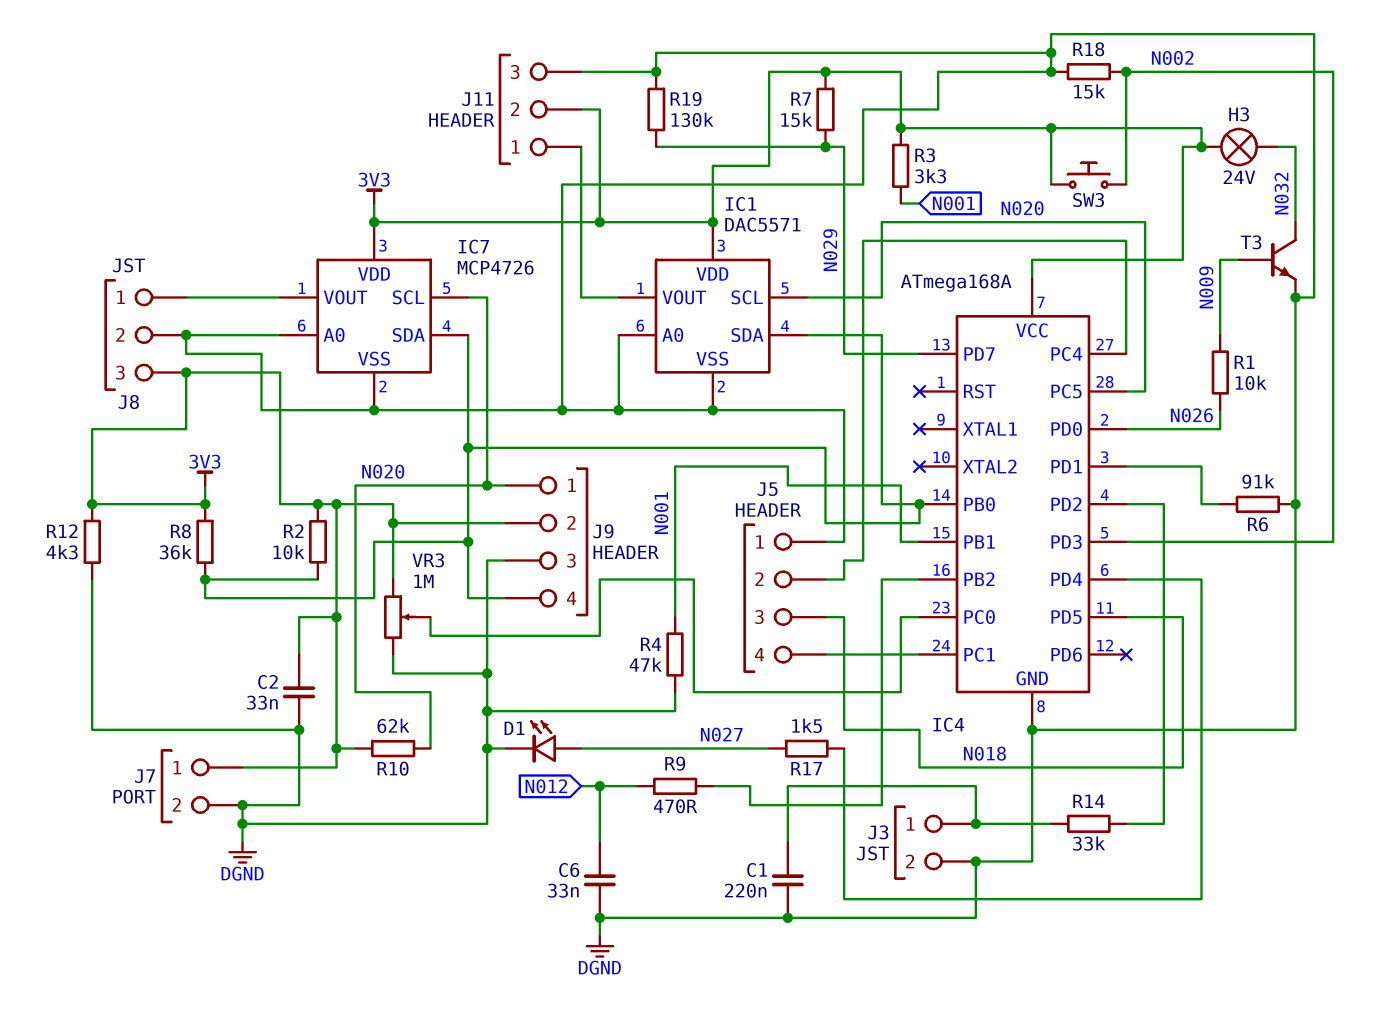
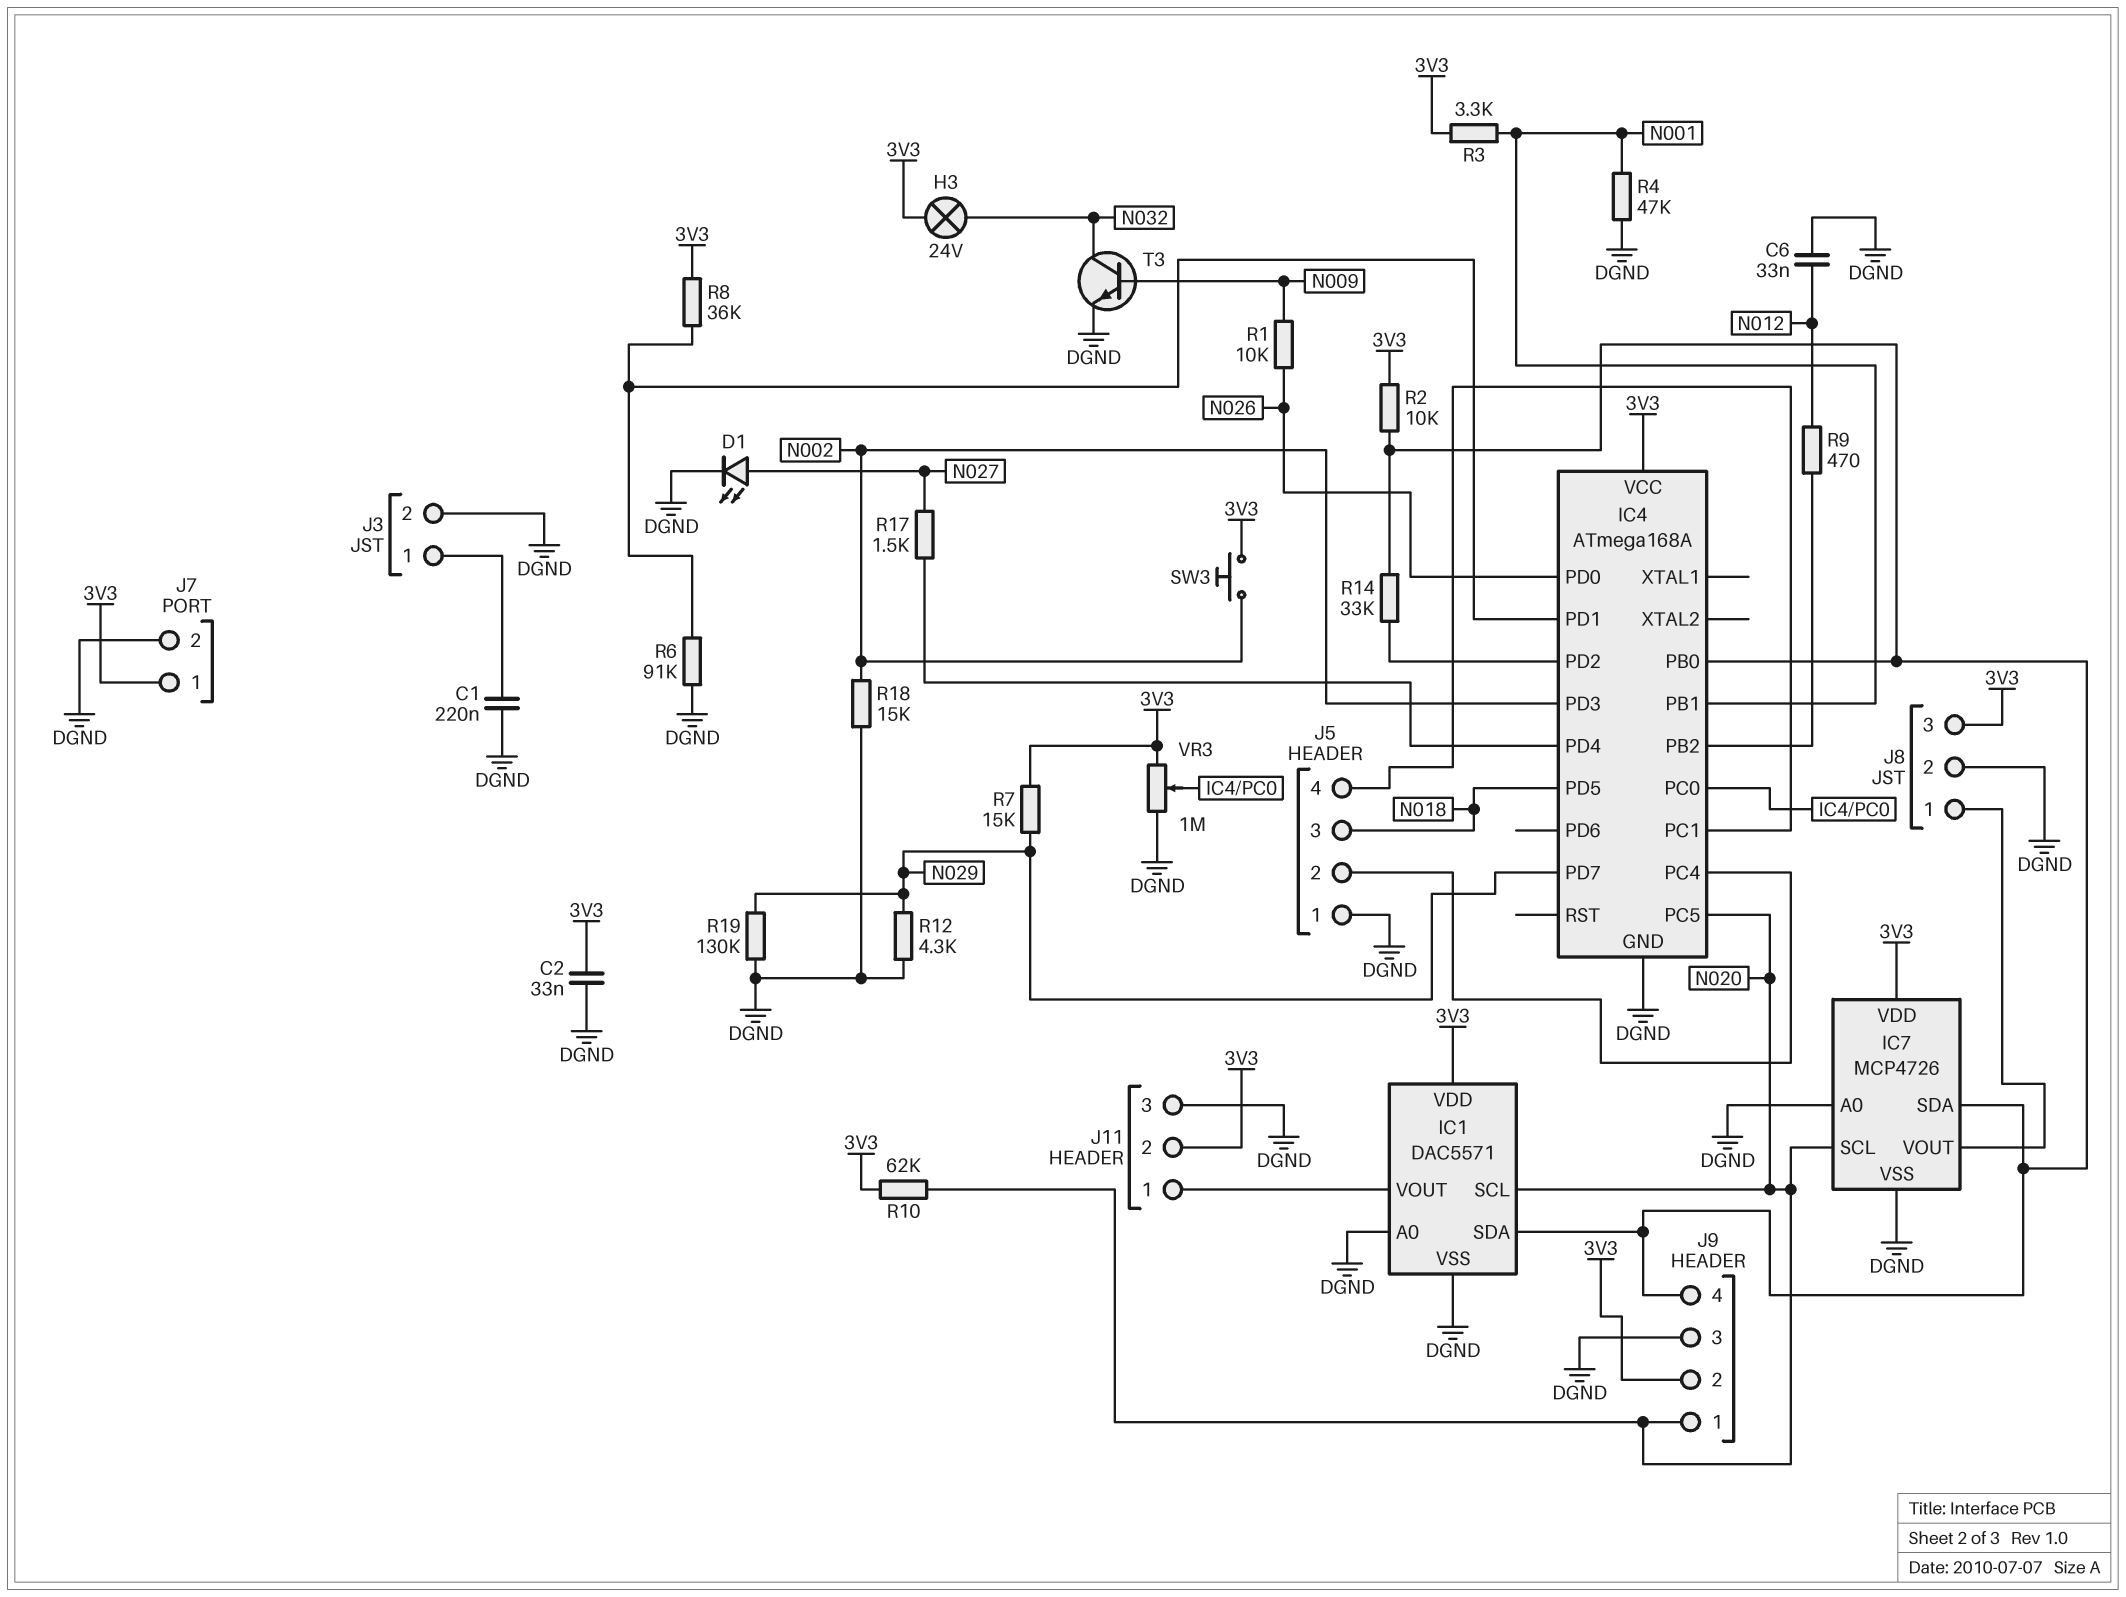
R8: 36k (3V3, IC1/SDA) -> 36k (3V3, IC4/PD1)
R12: 4.3k (3V3, DGND) -> 4.3k (DGND, N029)
R14: 33k (IC4/PD2, J3/1) -> 33k (IC1/SDA, IC4/PD2)

